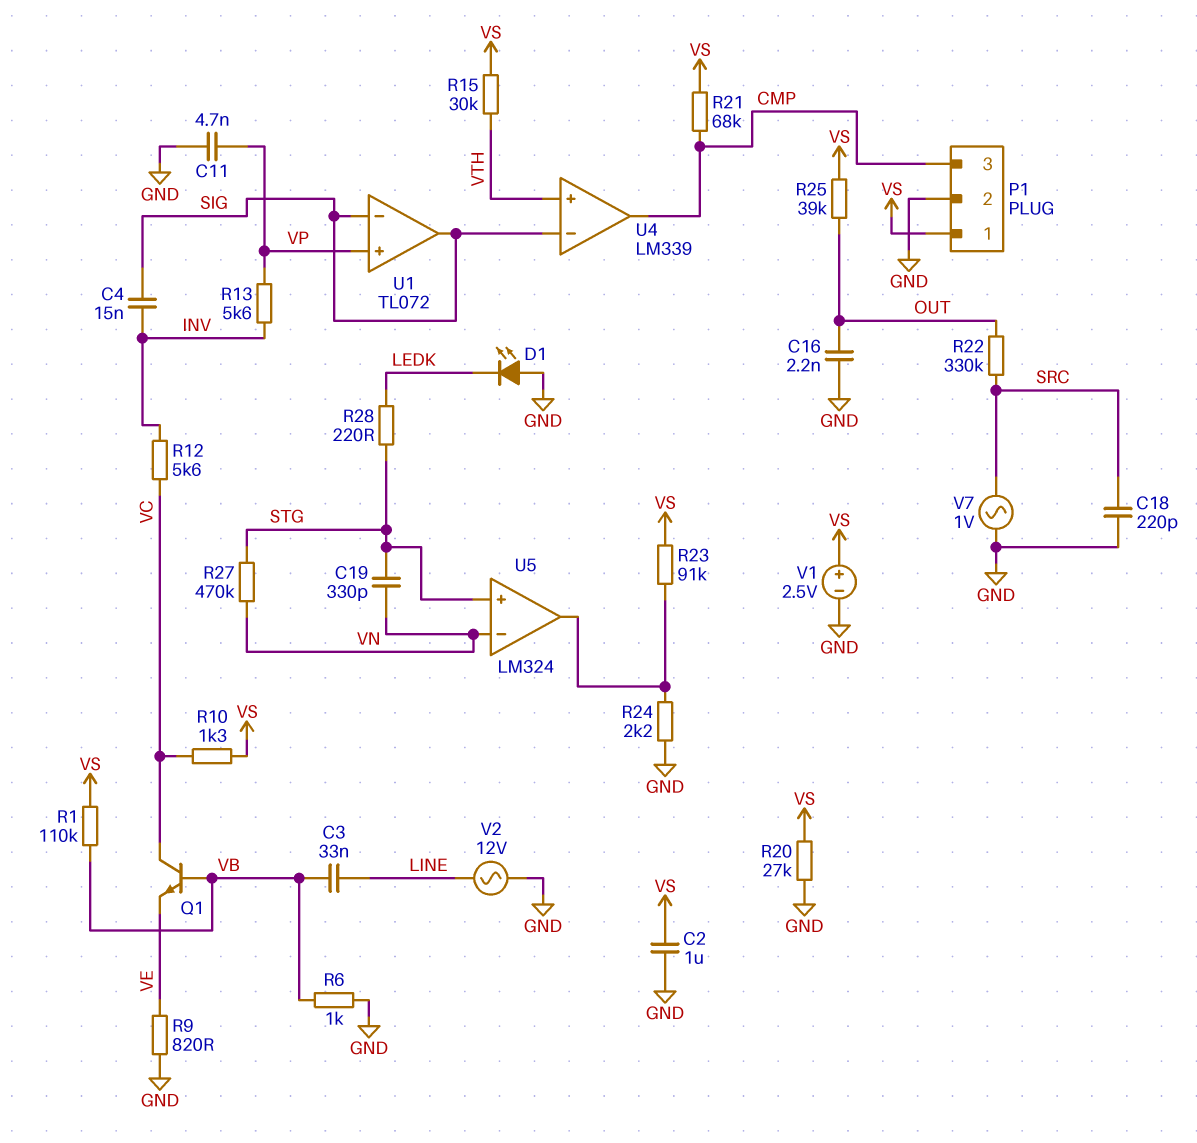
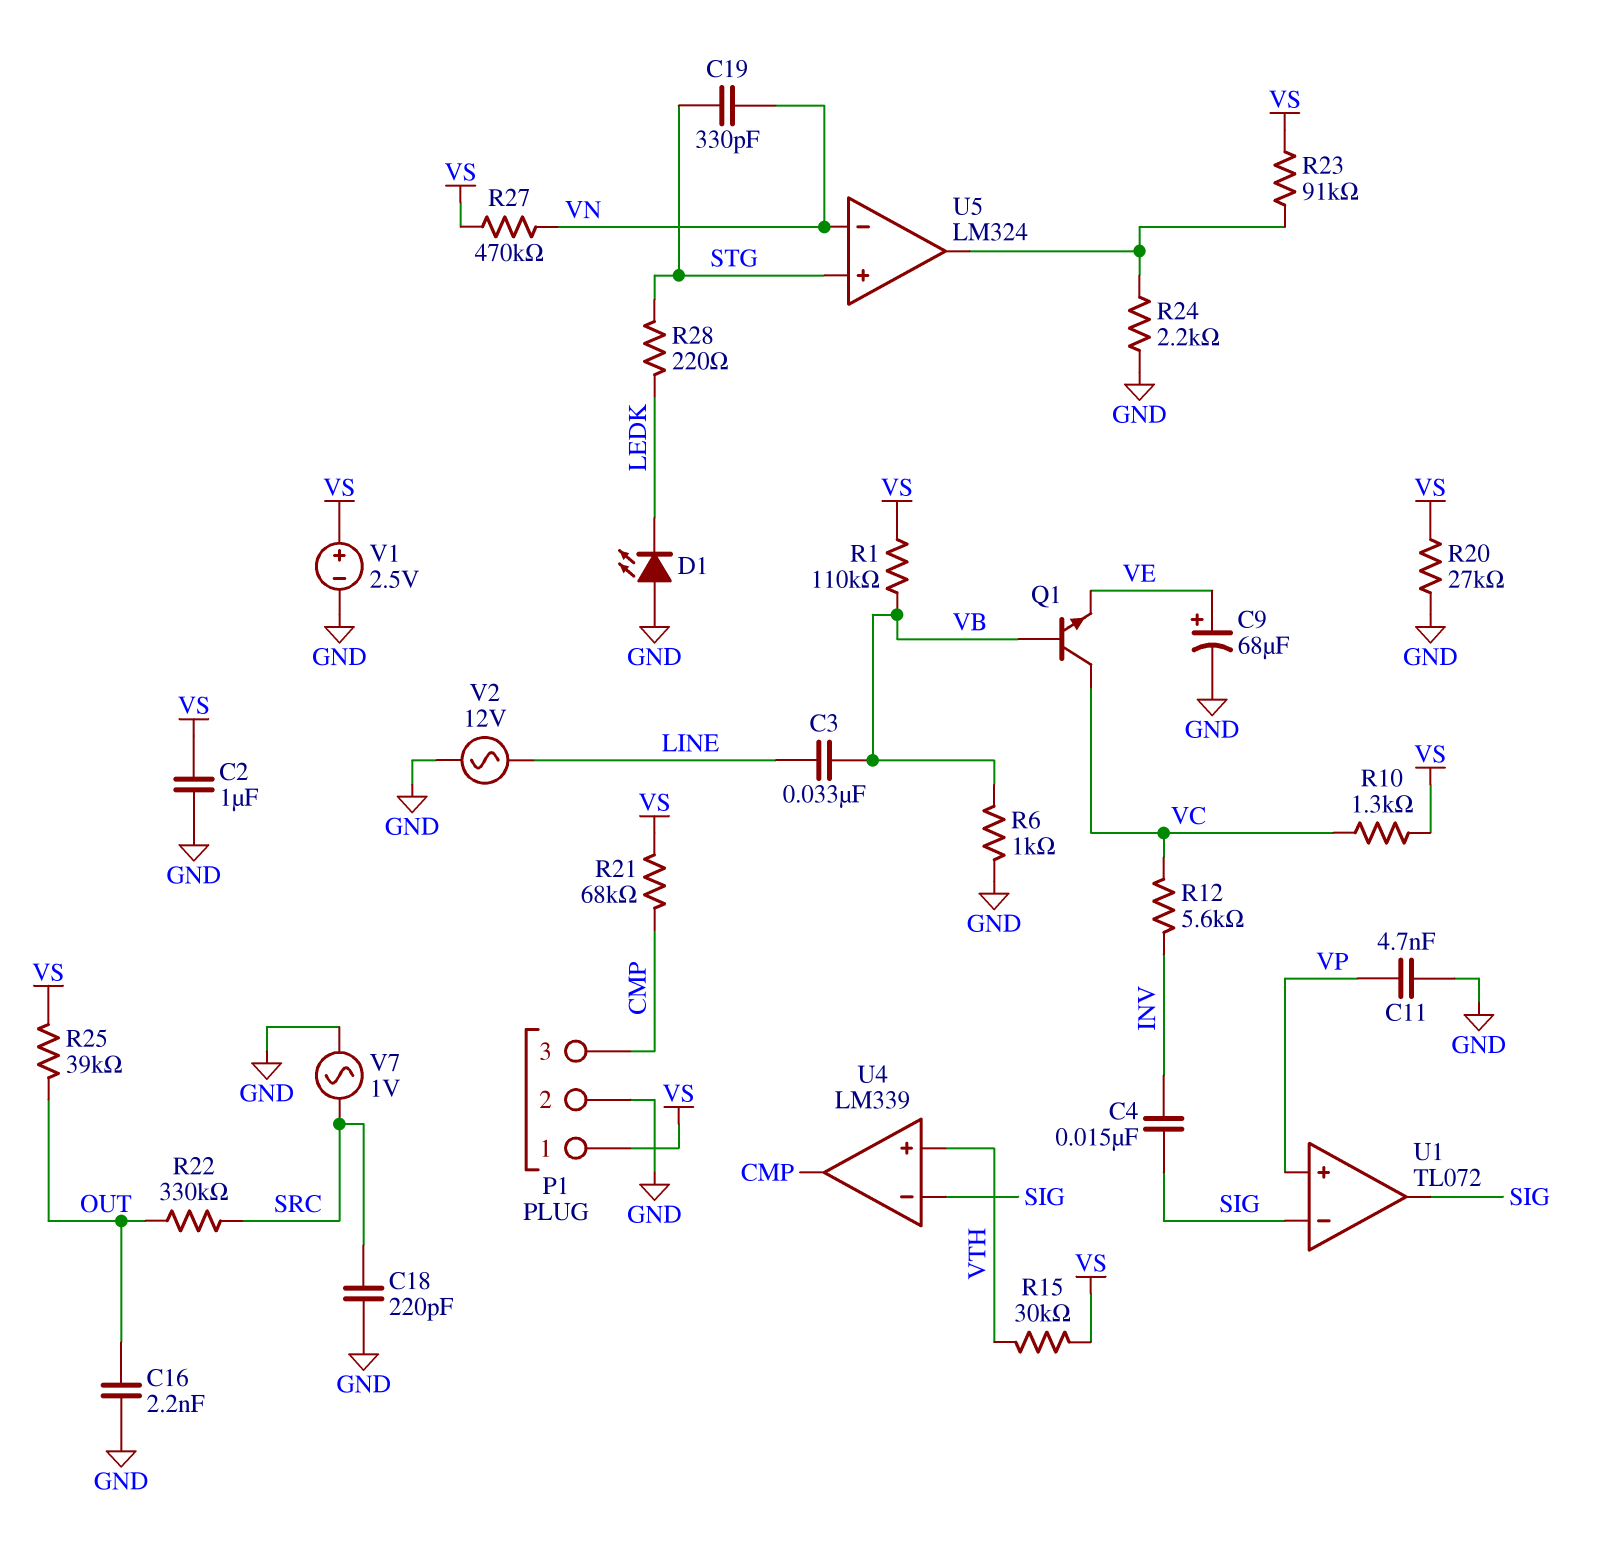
C9: none -> 68uF (plus VE, minus GND)
R9: 820 (GND, VE) -> none
R13: 5.6k (INV, VP) -> none
R27: 470k (STG, VN) -> 470k (VN, VS)

